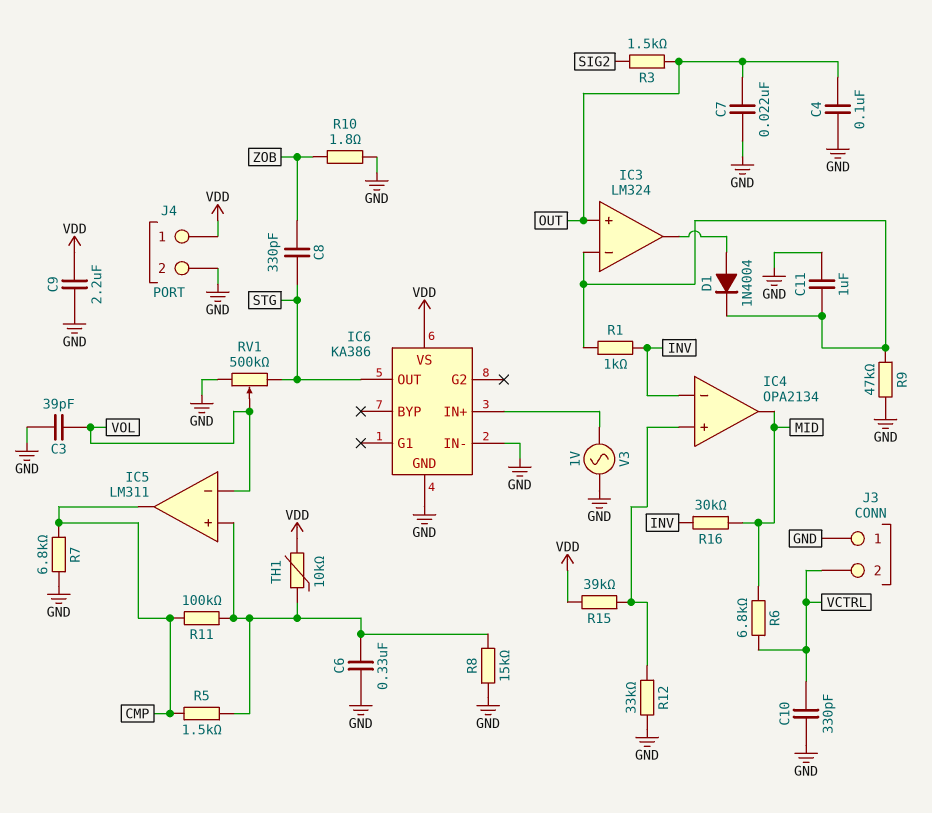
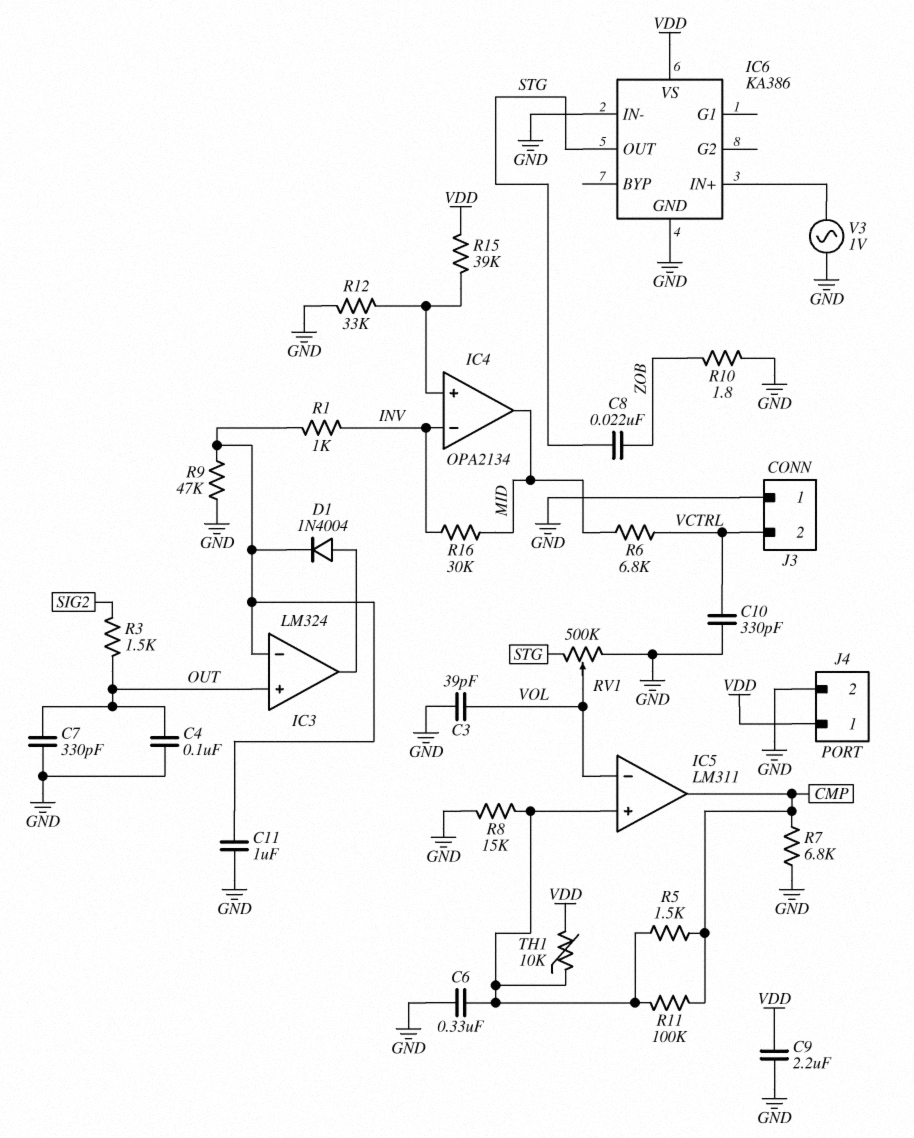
C7: 22nF (GND, OUT) -> 330pF (GND, OUT)
C8: 330pF (STG, ZOB) -> 22nF (STG, ZOB)

